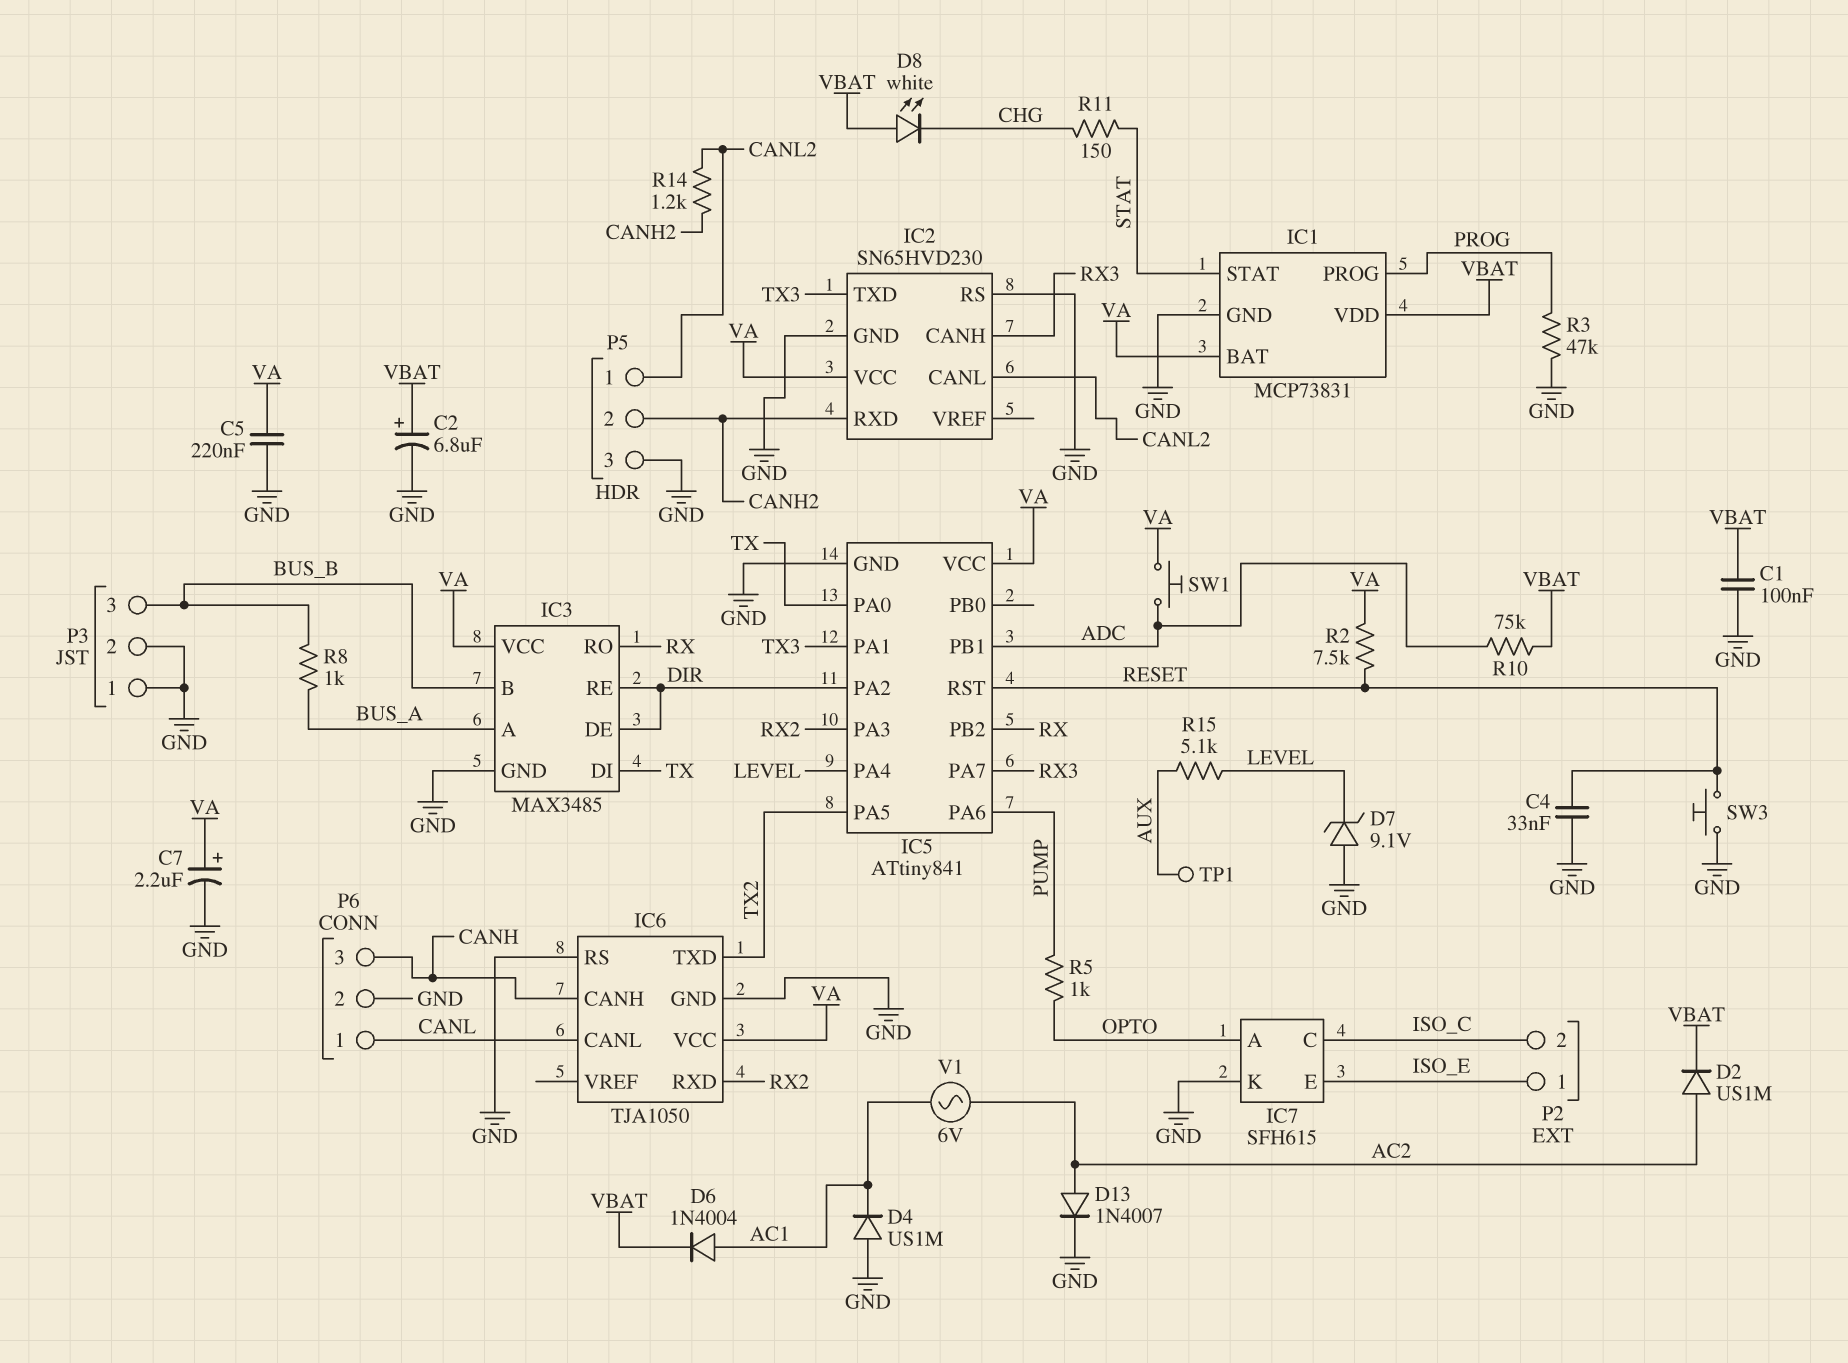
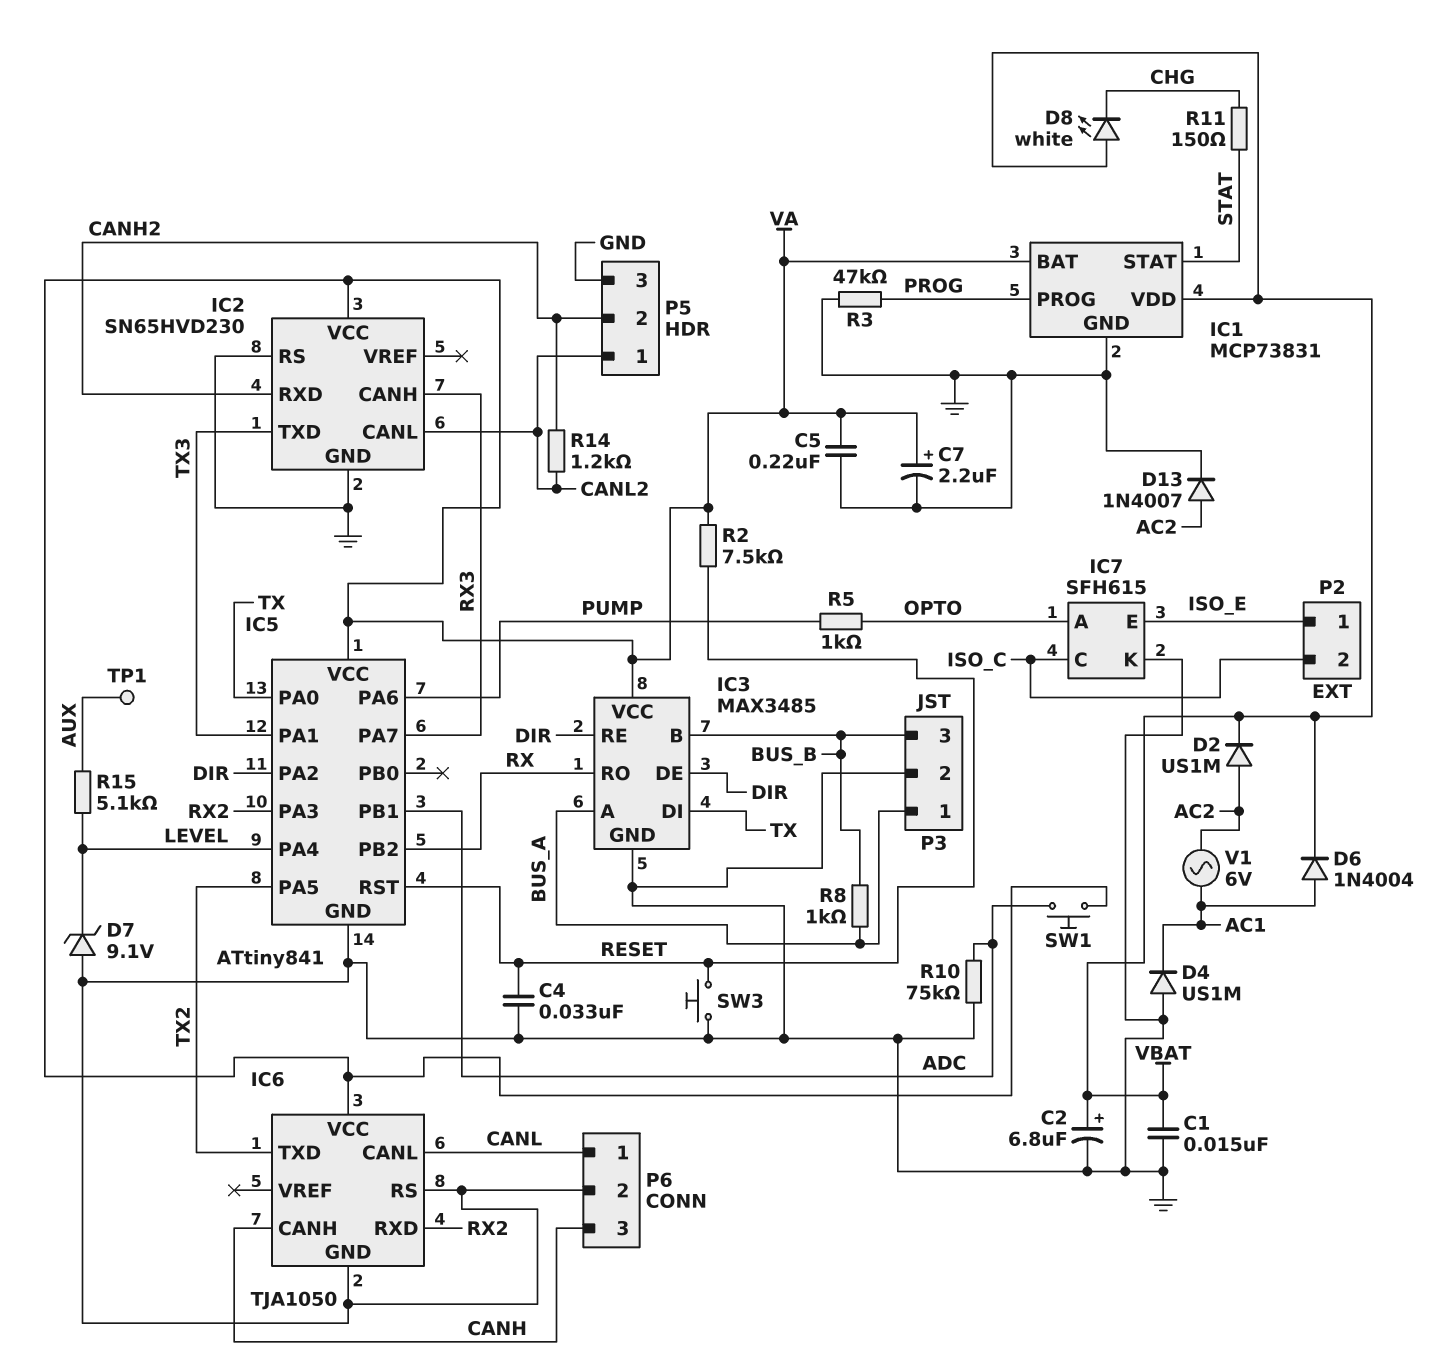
C1: 100nF (GND, VBAT) -> 15nF (GND, VBAT)
P3 pin 1: GND -> BUS_A
R10: 75k (ADC, VBAT) -> 75k (ADC, GND)

